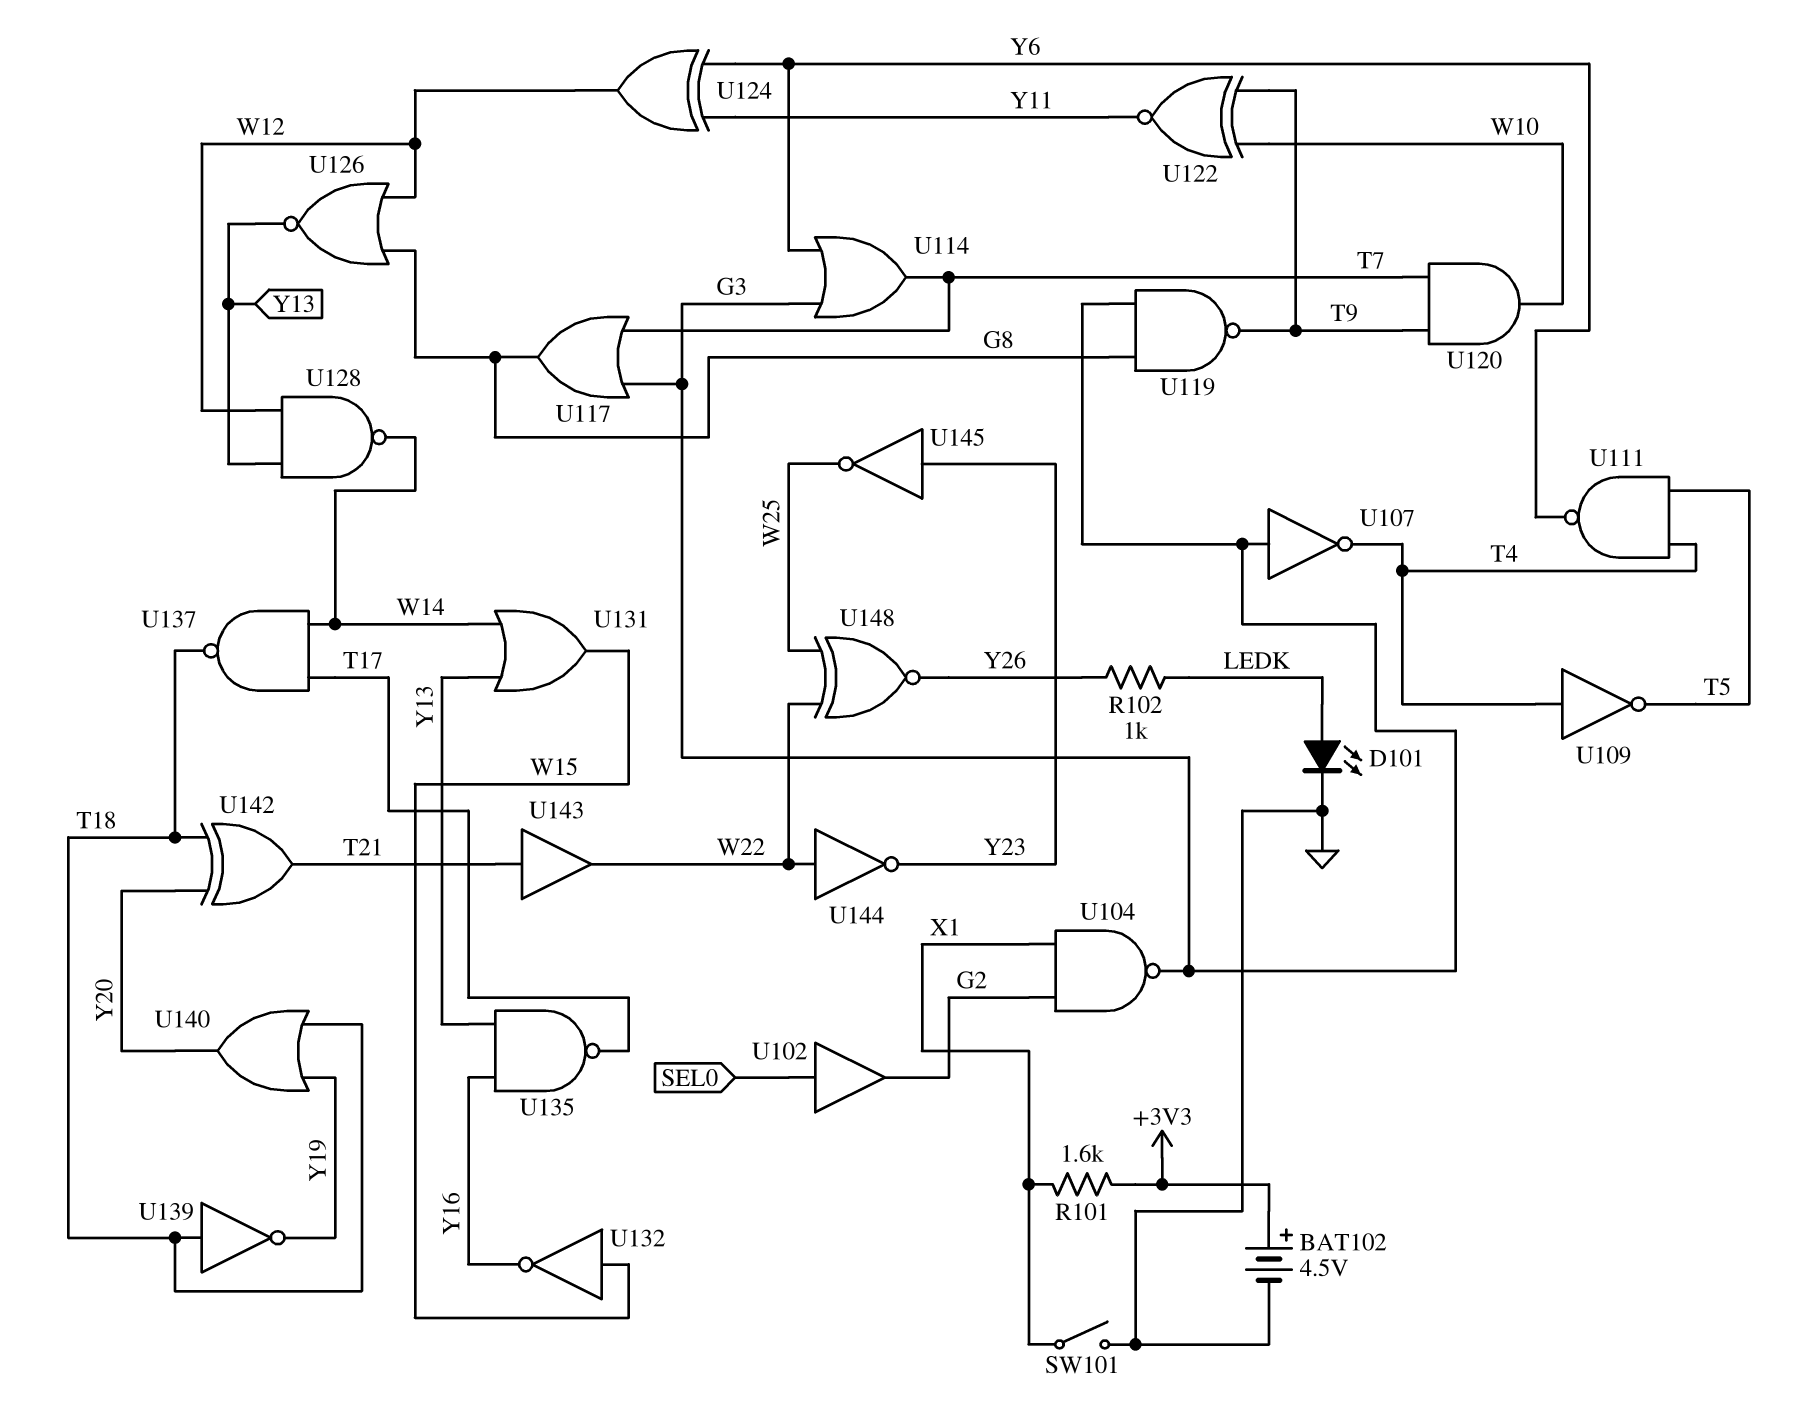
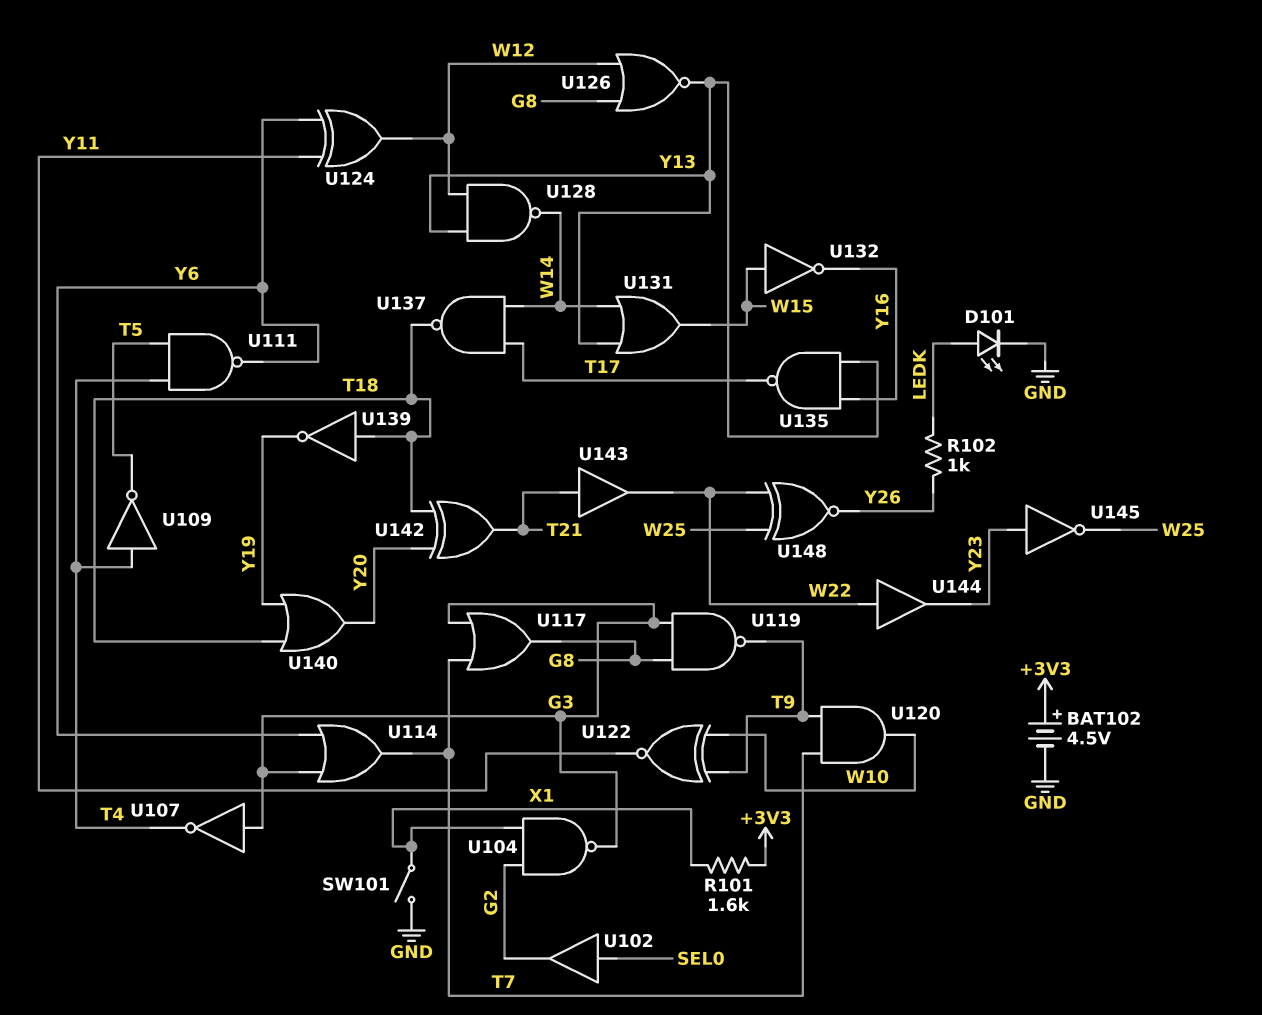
U144: NOT (in W22, out Y23) -> buffer (in W22, out Y23)

